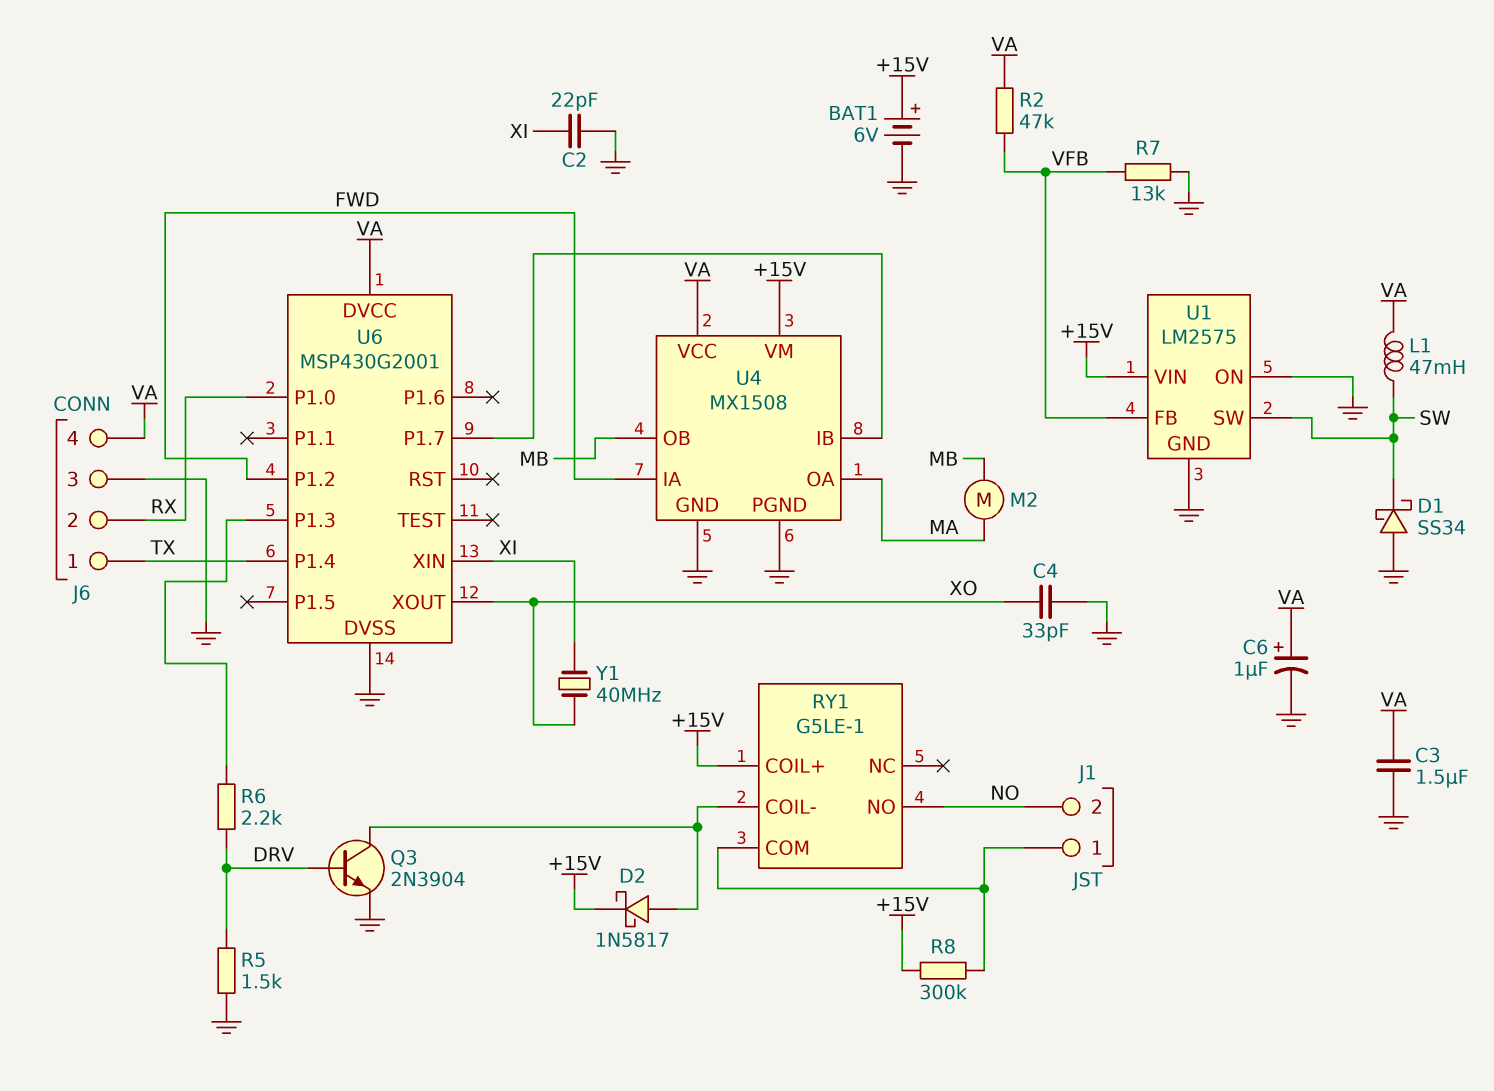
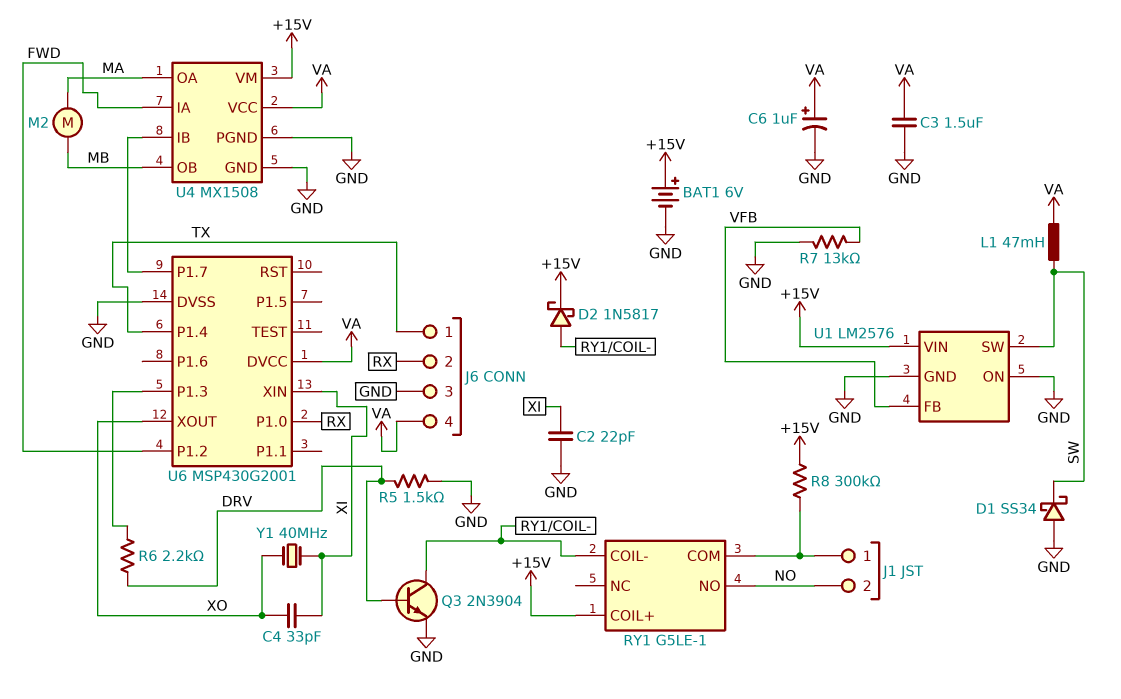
C4: 33pF (GND, XO) -> 33pF (XI, XO)
R2: 47k (VA, VFB) -> none
U1: LM2575 -> LM2576

